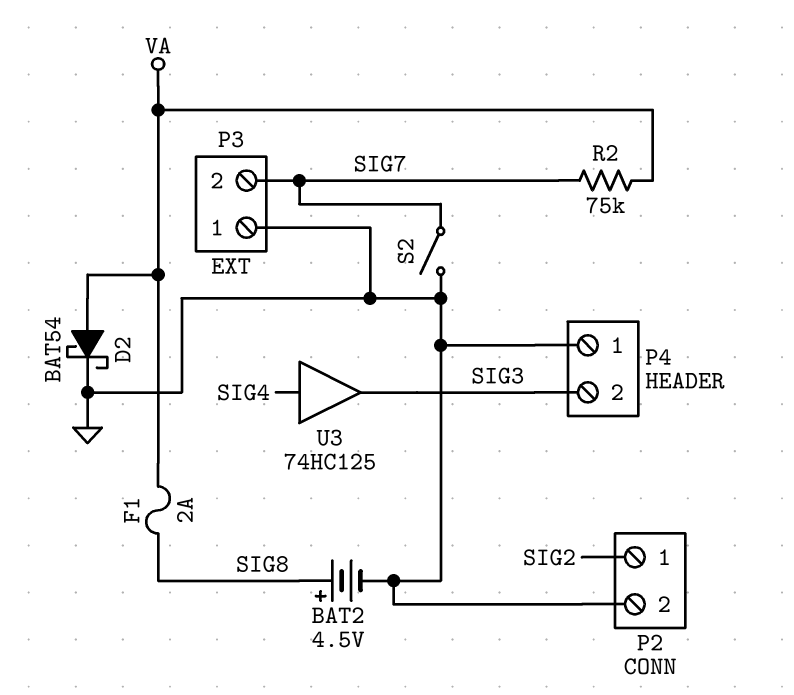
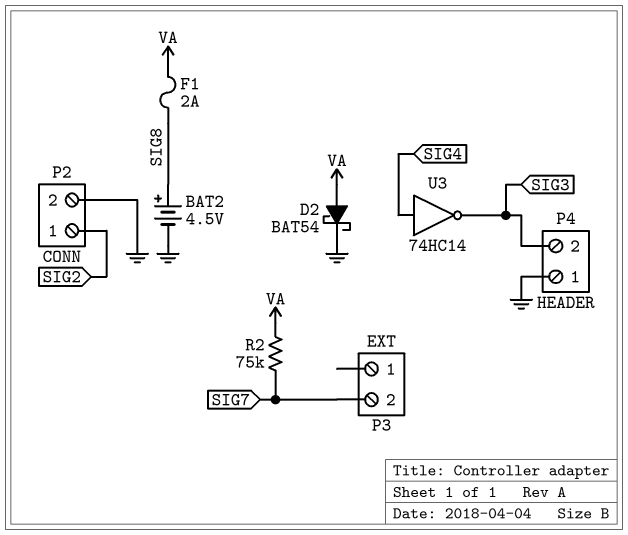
P3 pin 1: GND -> none
S2: switch (GND, SIG7) -> none
U3: buffer 74HC125 (in SIG4, out SIG3) -> NOT 74HC14 (in SIG4, out SIG3)

